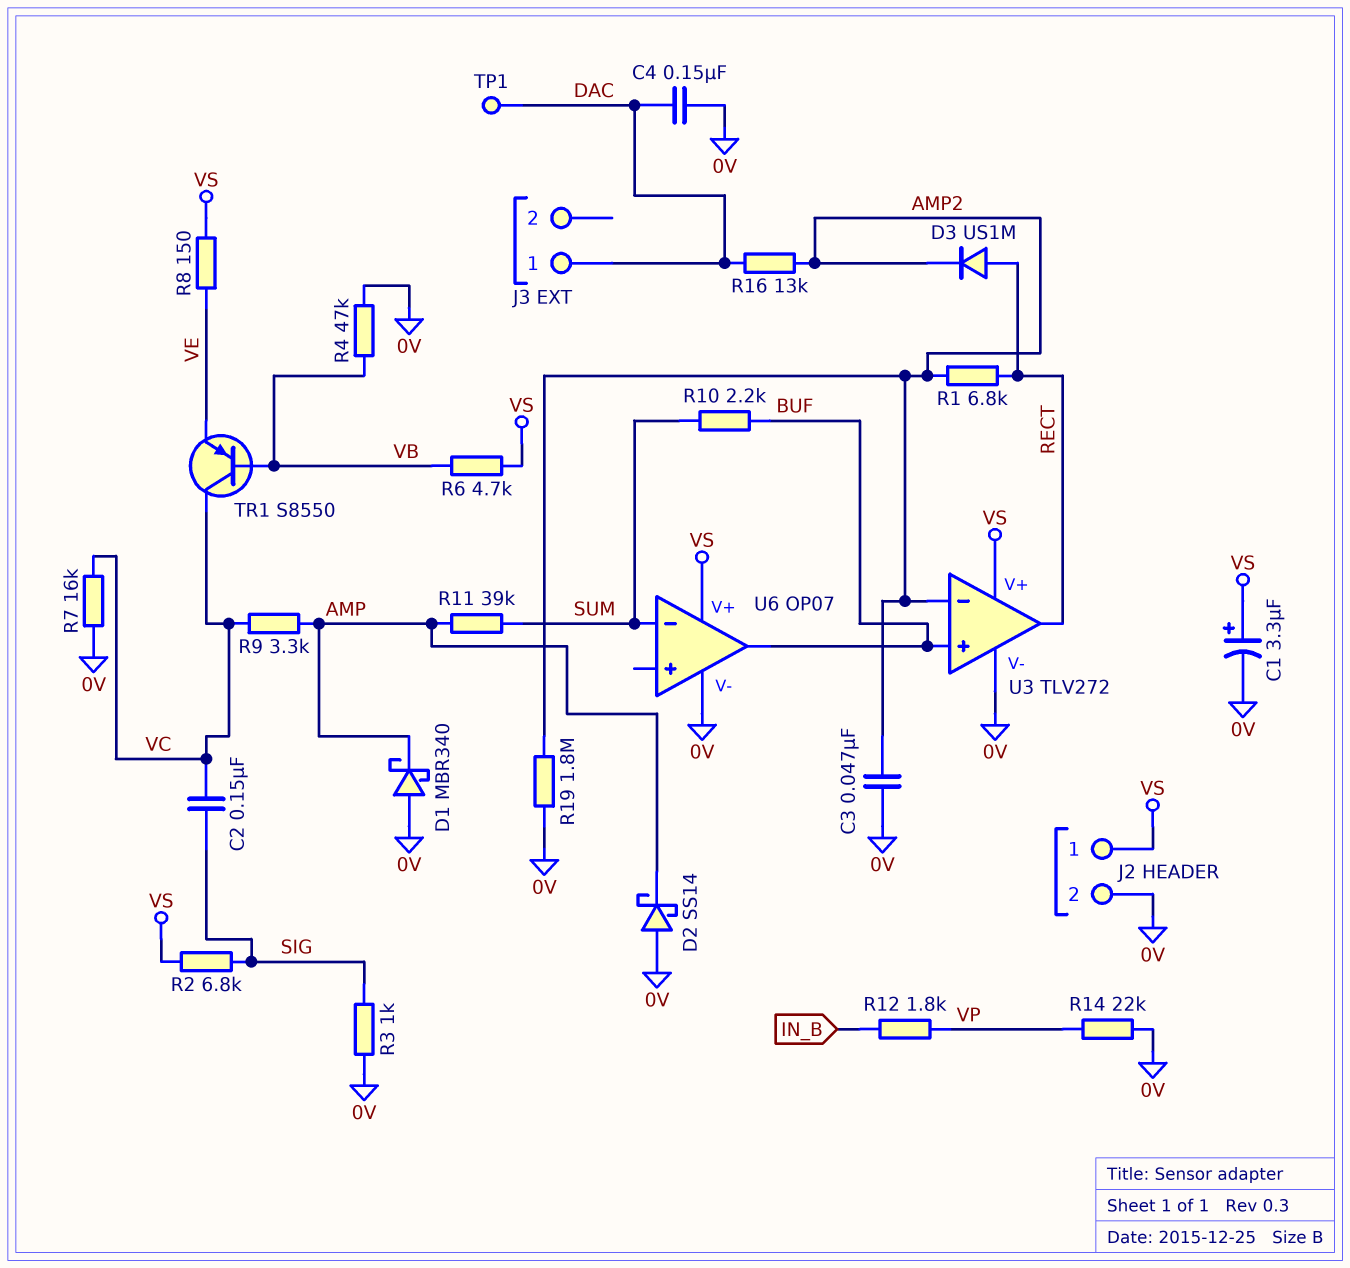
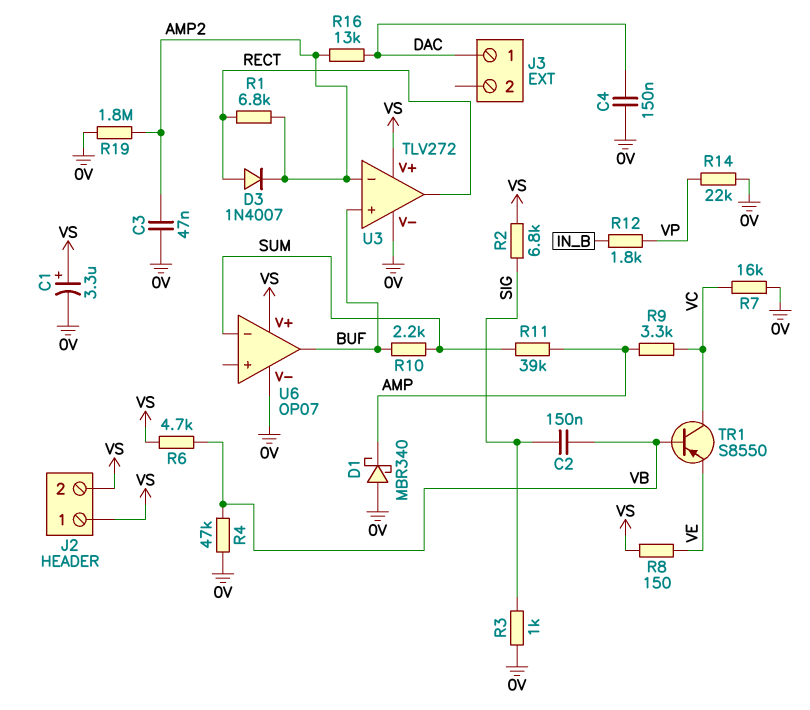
C2: 150nF (SIG, VC) -> 150nF (SIG, VB)
D2: schottky SS14 (A 0V, K AMP) -> none
D3: diode US1M (A RECT, K AMP2) -> diode 1N4007 (A RECT, K AMP2)
J2 pin 2: 0V -> VS
TP1: test point (DAC) -> none

